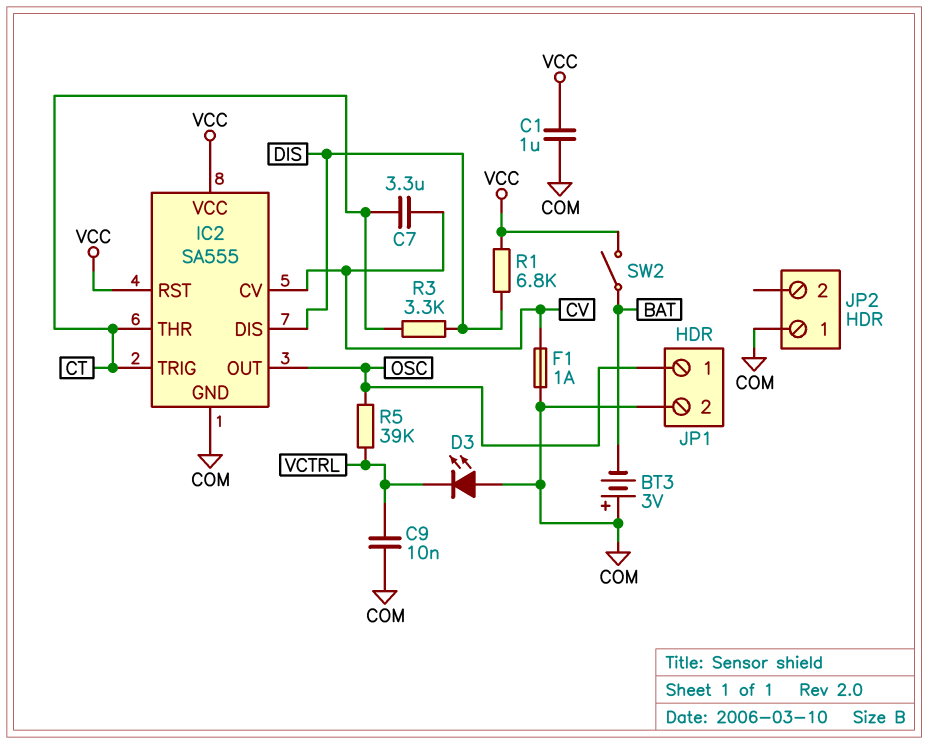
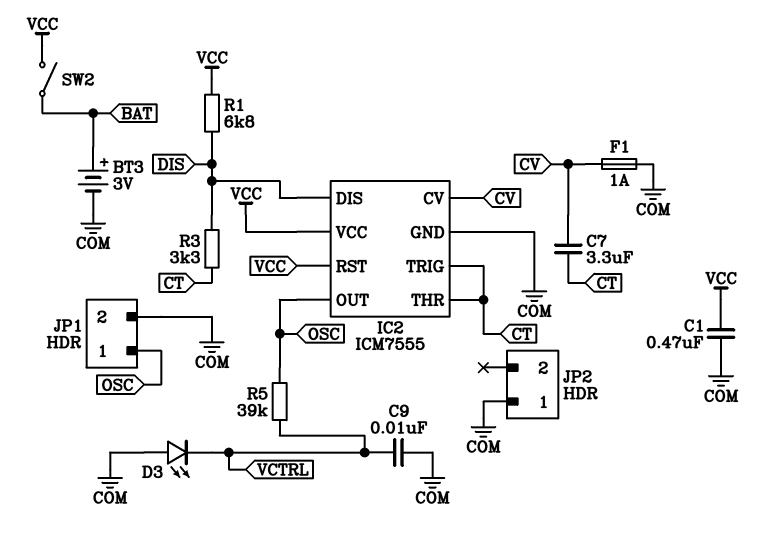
BT3: 3V (plus COM, minus BAT) -> 3V (plus BAT, minus COM)
C1: 1uF (COM, VCC) -> 470nF (COM, VCC)
IC2: SA555 -> ICM7555

